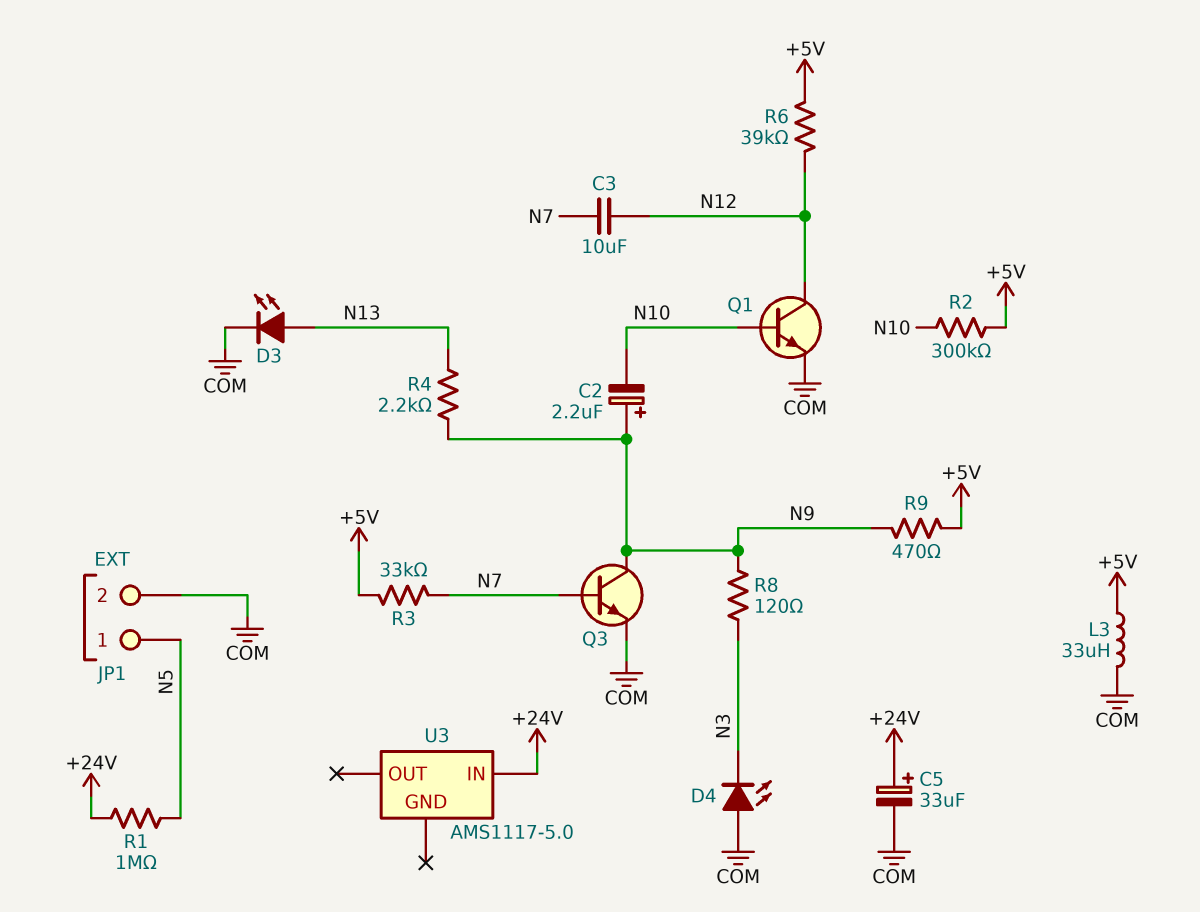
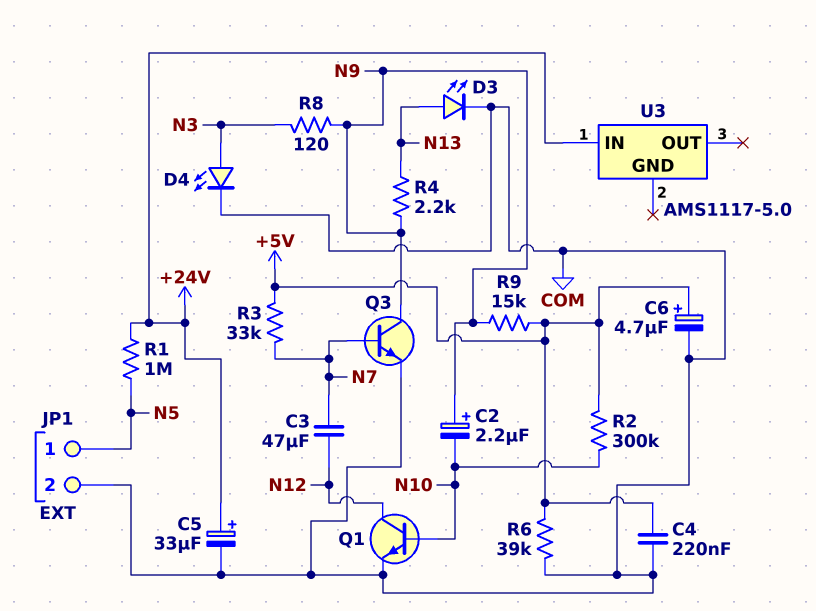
C3: 10uF (N7, N12) -> 47uF (N7, N12)
C4: none -> 220nF (+5V, COM)
C6: none -> 4.7uF (plus +5V, minus COM)
D4: LED (A COM, K N3) -> LED (A N3, K COM)
L3: 33uH (+5V, COM) -> none
R6: 39k (+5V, N12) -> 39k (+5V, COM)
R9: 470 (+5V, N9) -> 15k (+5V, N9)

